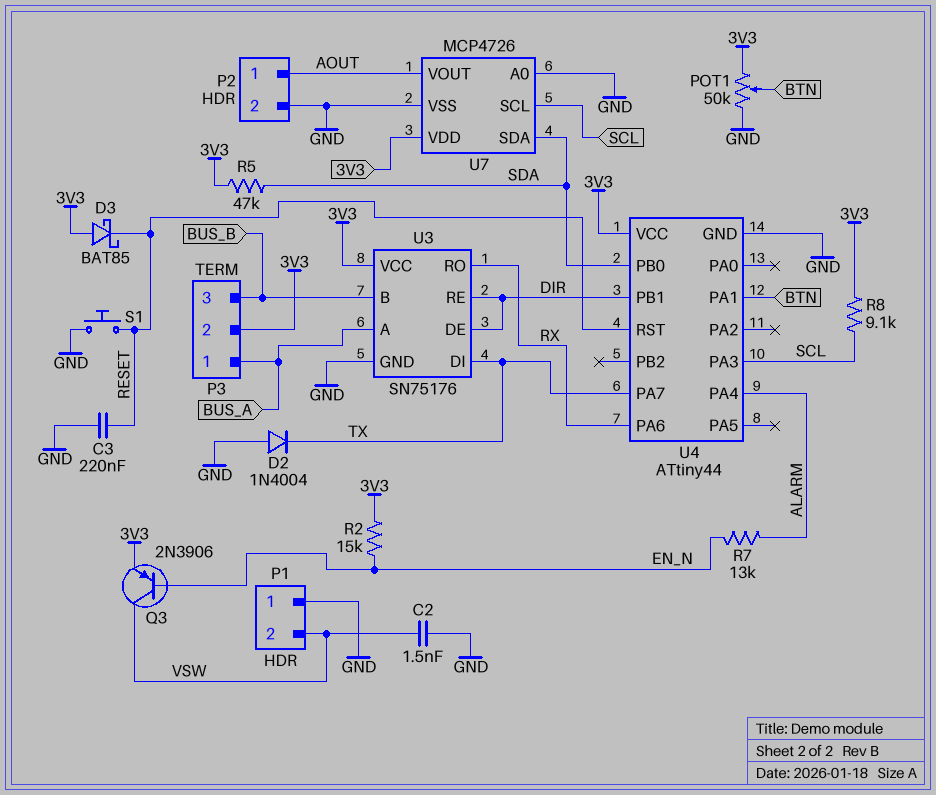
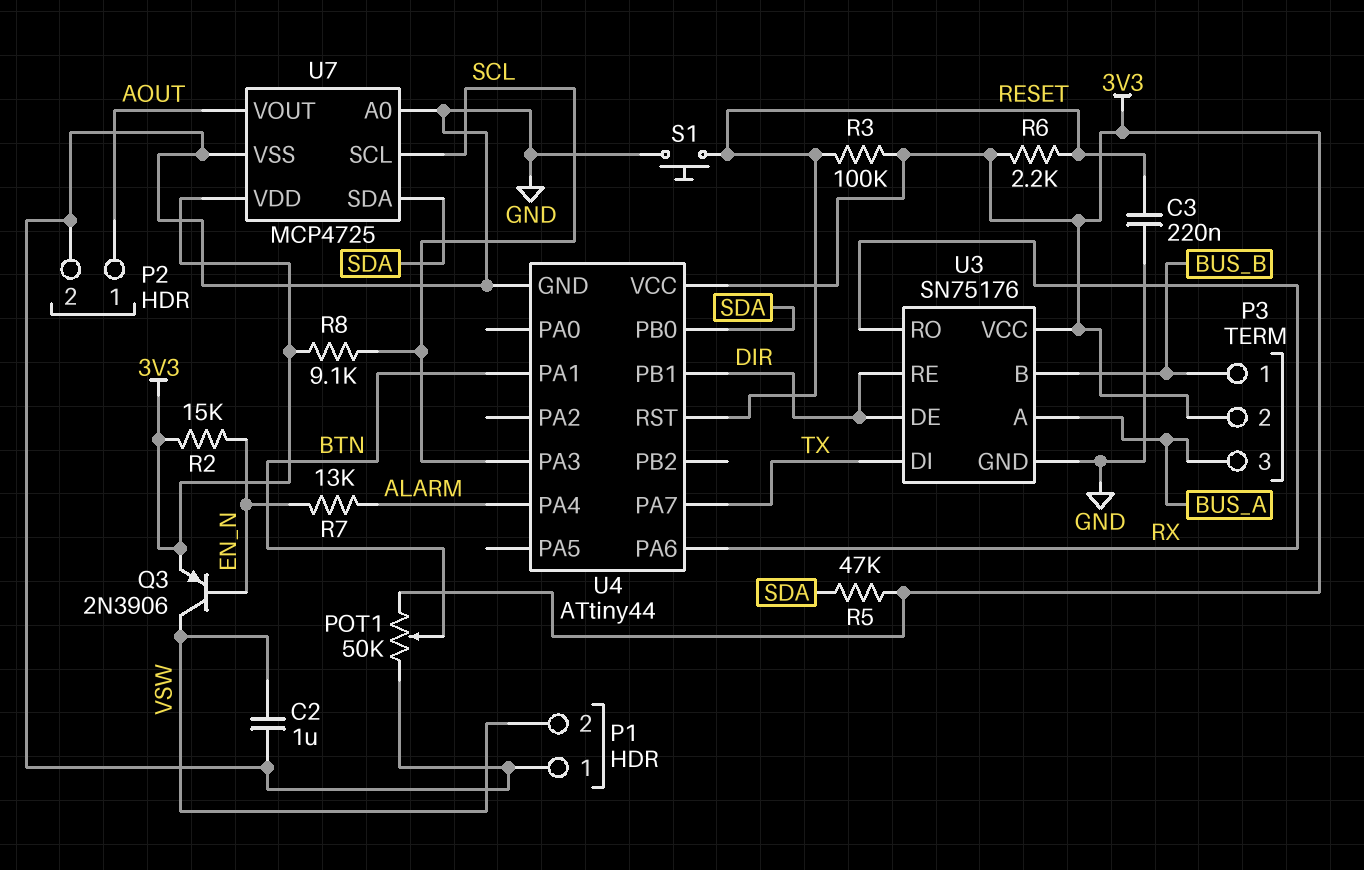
C2: 1.5nF (GND, VSW) -> 1uF (GND, VSW)
D2: diode 1N4004 (A GND, K TX) -> none
D3: schottky BAT85 (A 3V3, K RESET) -> none
P3 pin 1: BUS_A -> BUS_B
P3 pin 3: BUS_B -> BUS_A
R3: none -> 100k (3V3, RESET)
R6: none -> 2.2k (3V3, RESET)
U7: MCP4726 -> MCP4725

